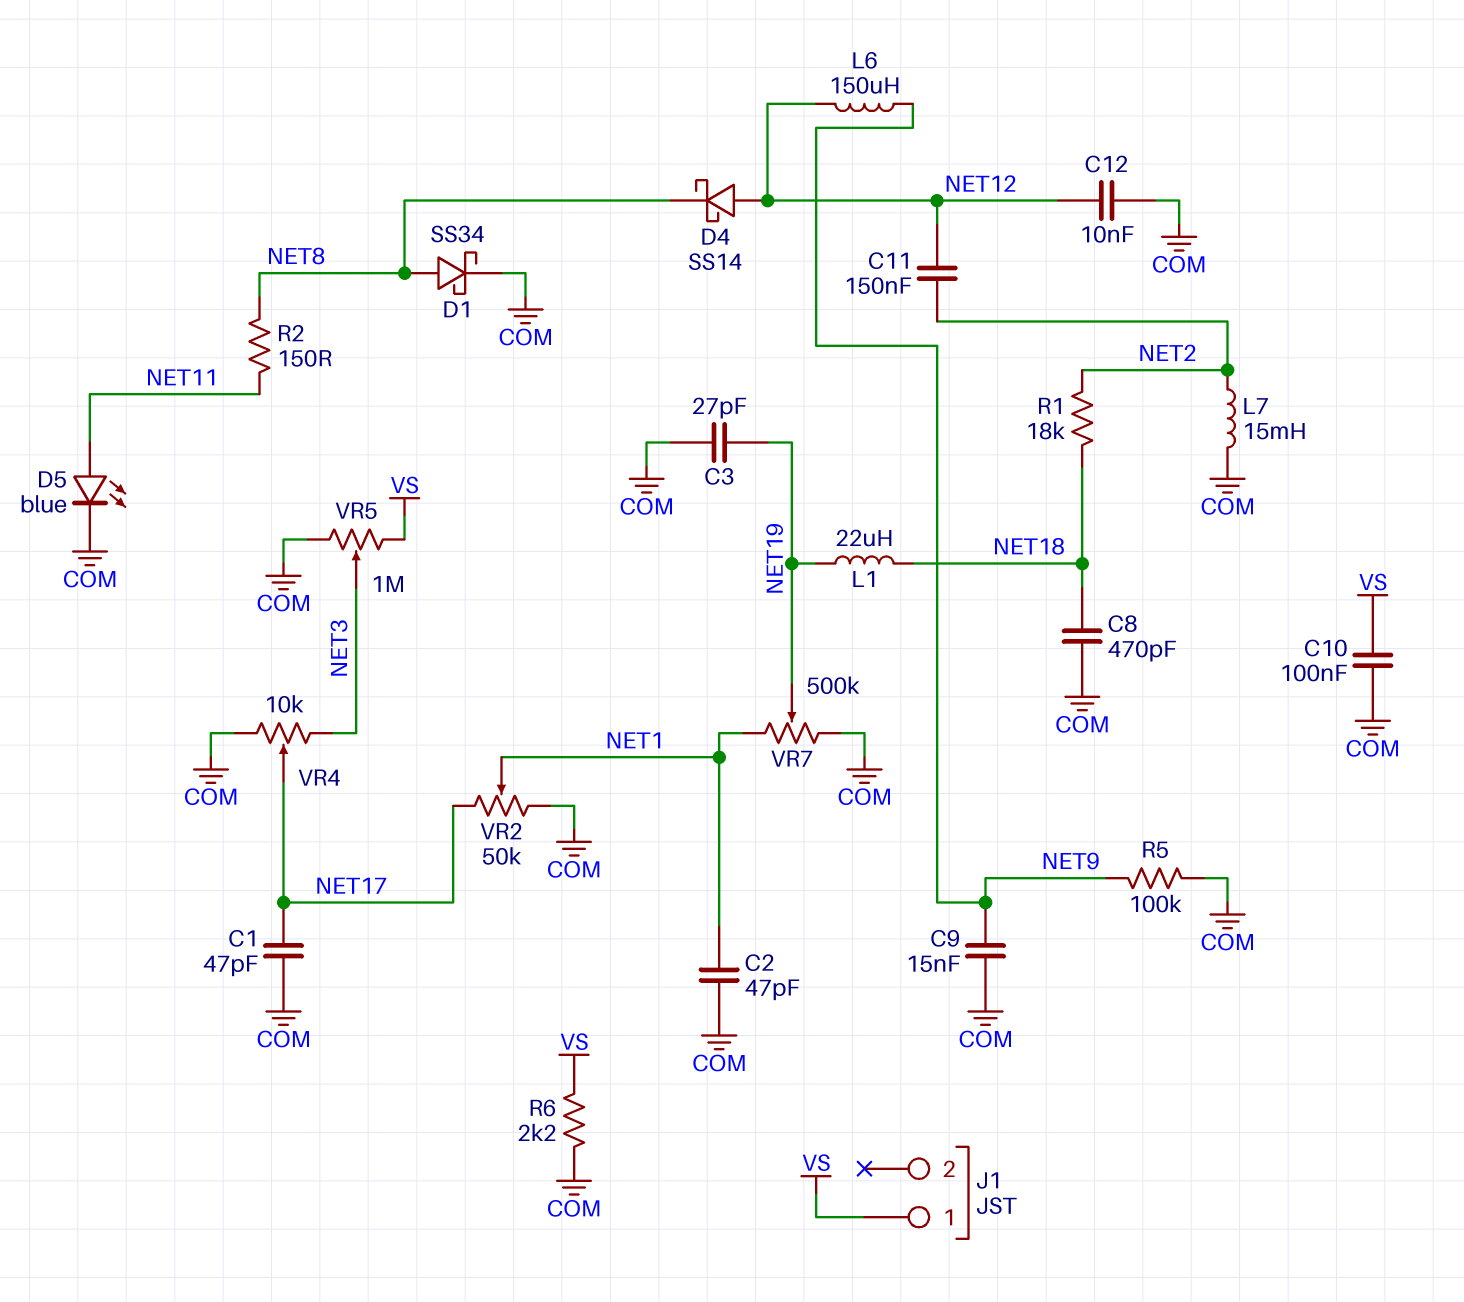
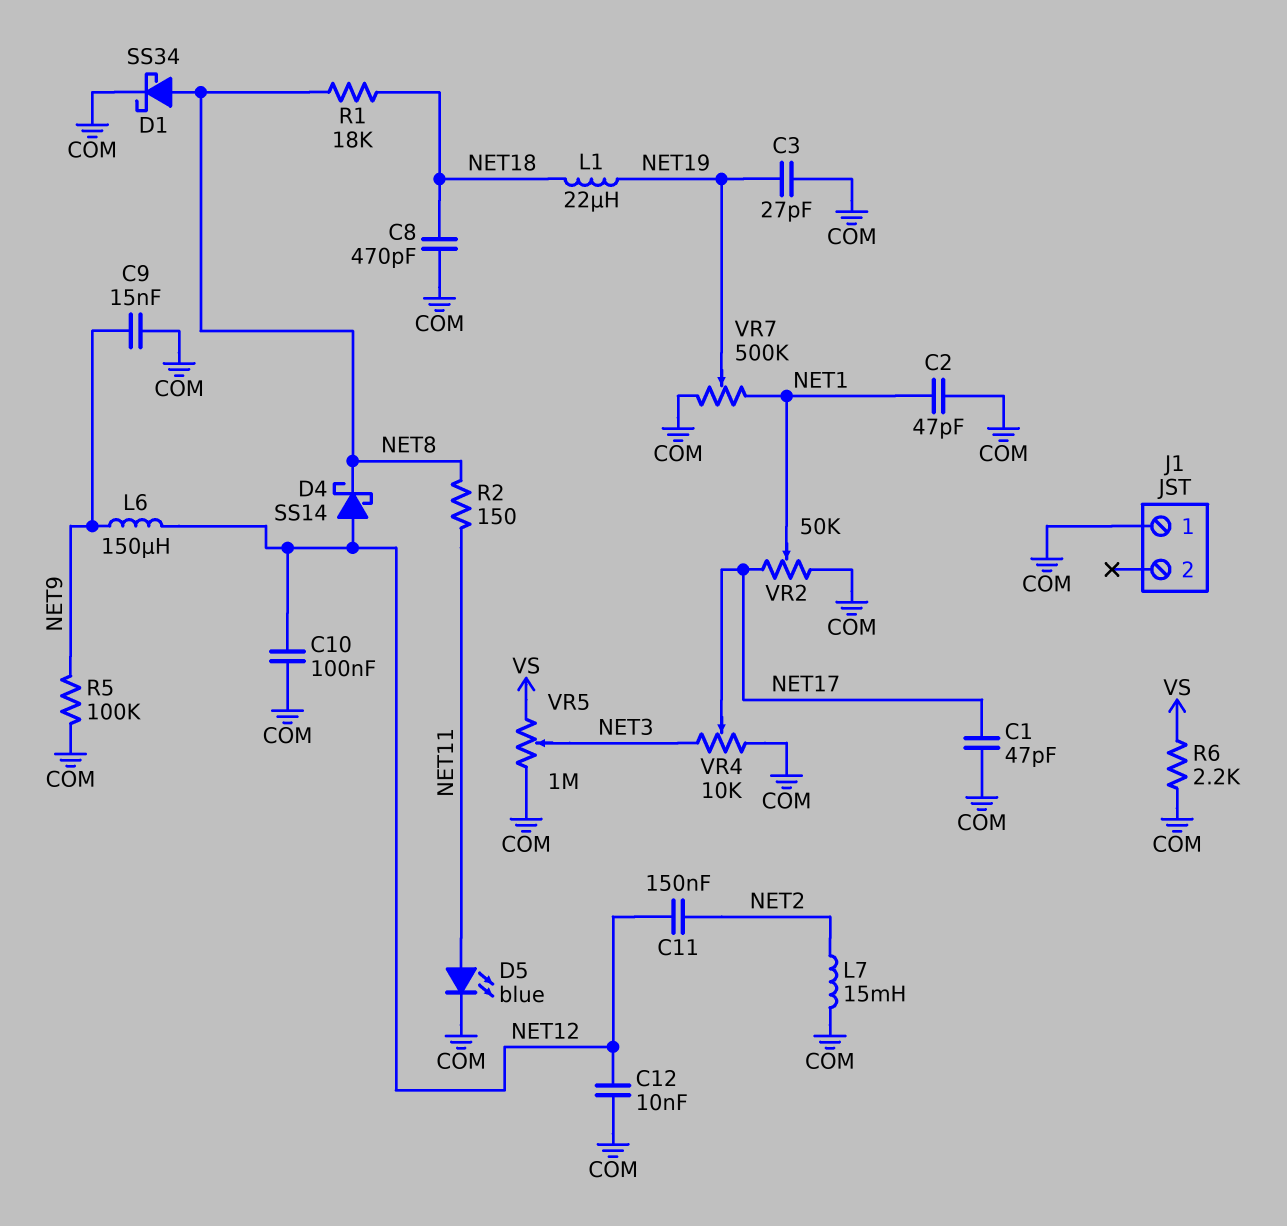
C10: 100nF (COM, VS) -> 100nF (COM, NET12)
J1 pin 1: VS -> COM
R1: 18k (NET2, NET18) -> 18k (NET8, NET18)

